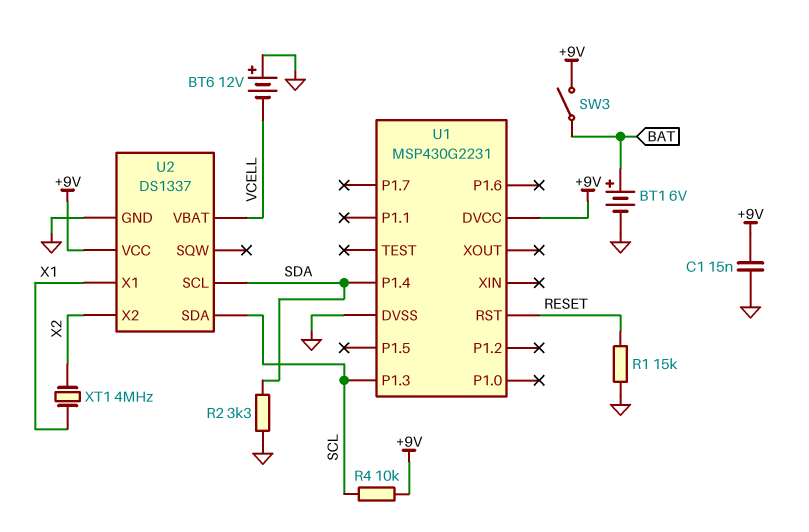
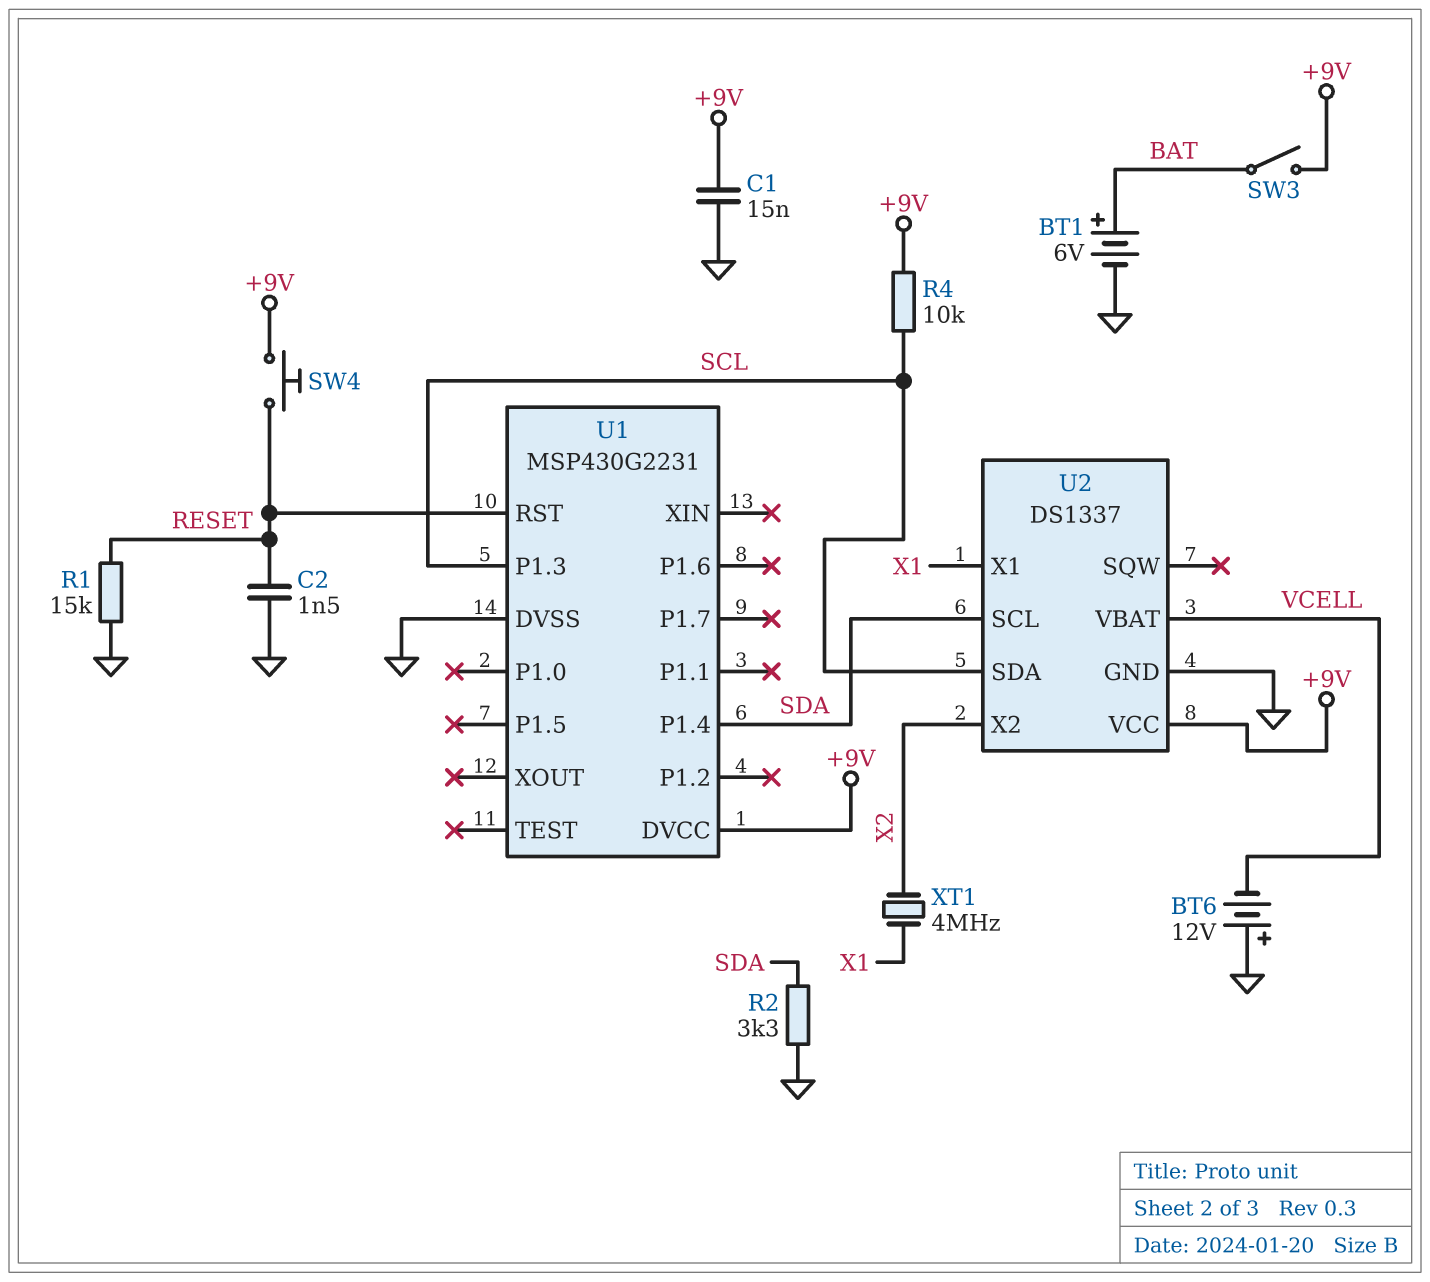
C2: none -> 1.5nF (GND, RESET)
SW4: none -> button (+9V, RESET)

